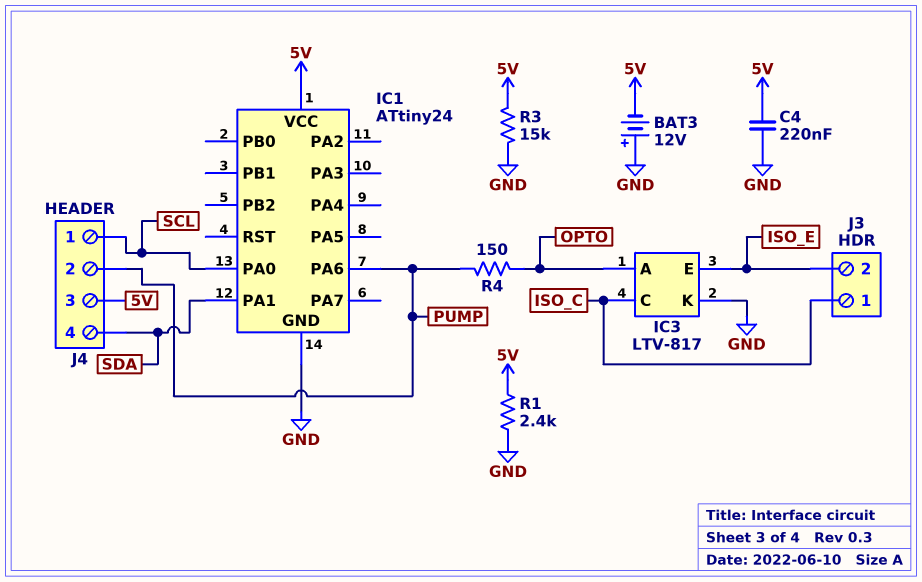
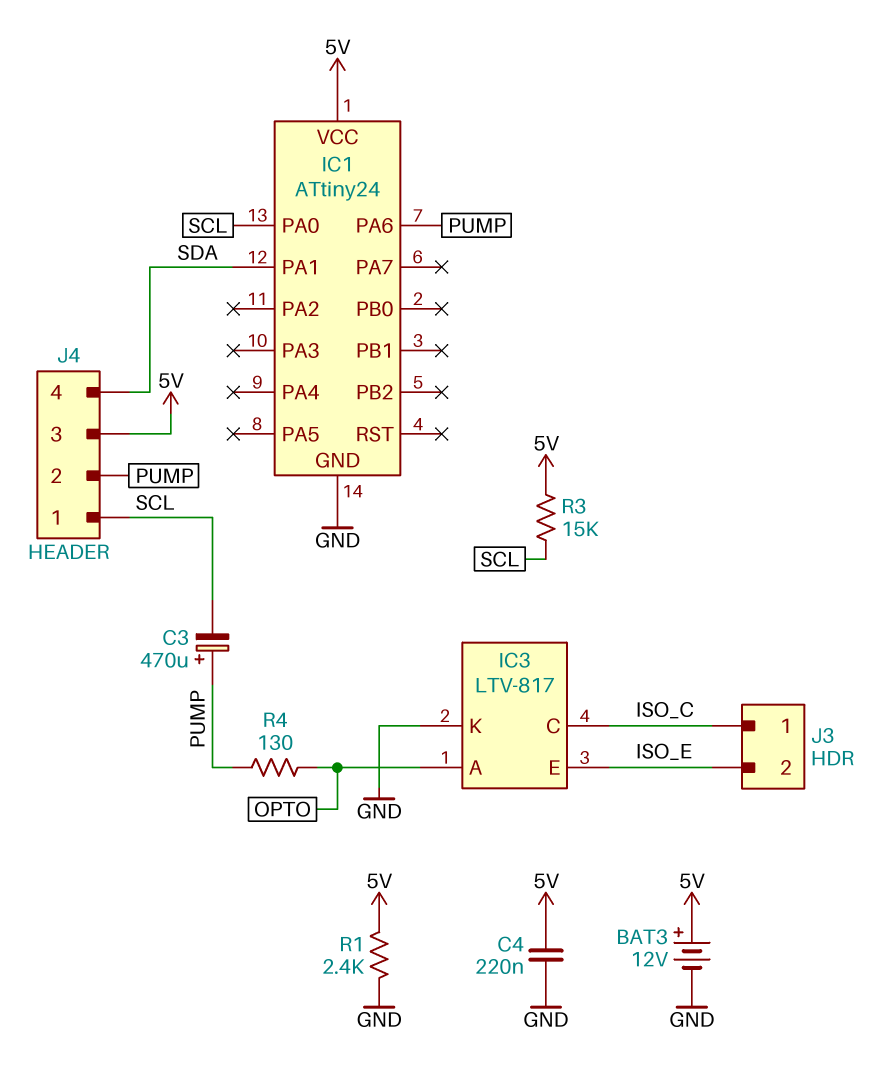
BAT3: 12V (plus GND, minus 5V) -> 12V (plus 5V, minus GND)
C3: none -> 470uF (plus PUMP, minus SCL)
R3: 15k (5V, GND) -> 15k (5V, SCL)
R4: 150 (OPTO, PUMP) -> 130 (OPTO, PUMP)

